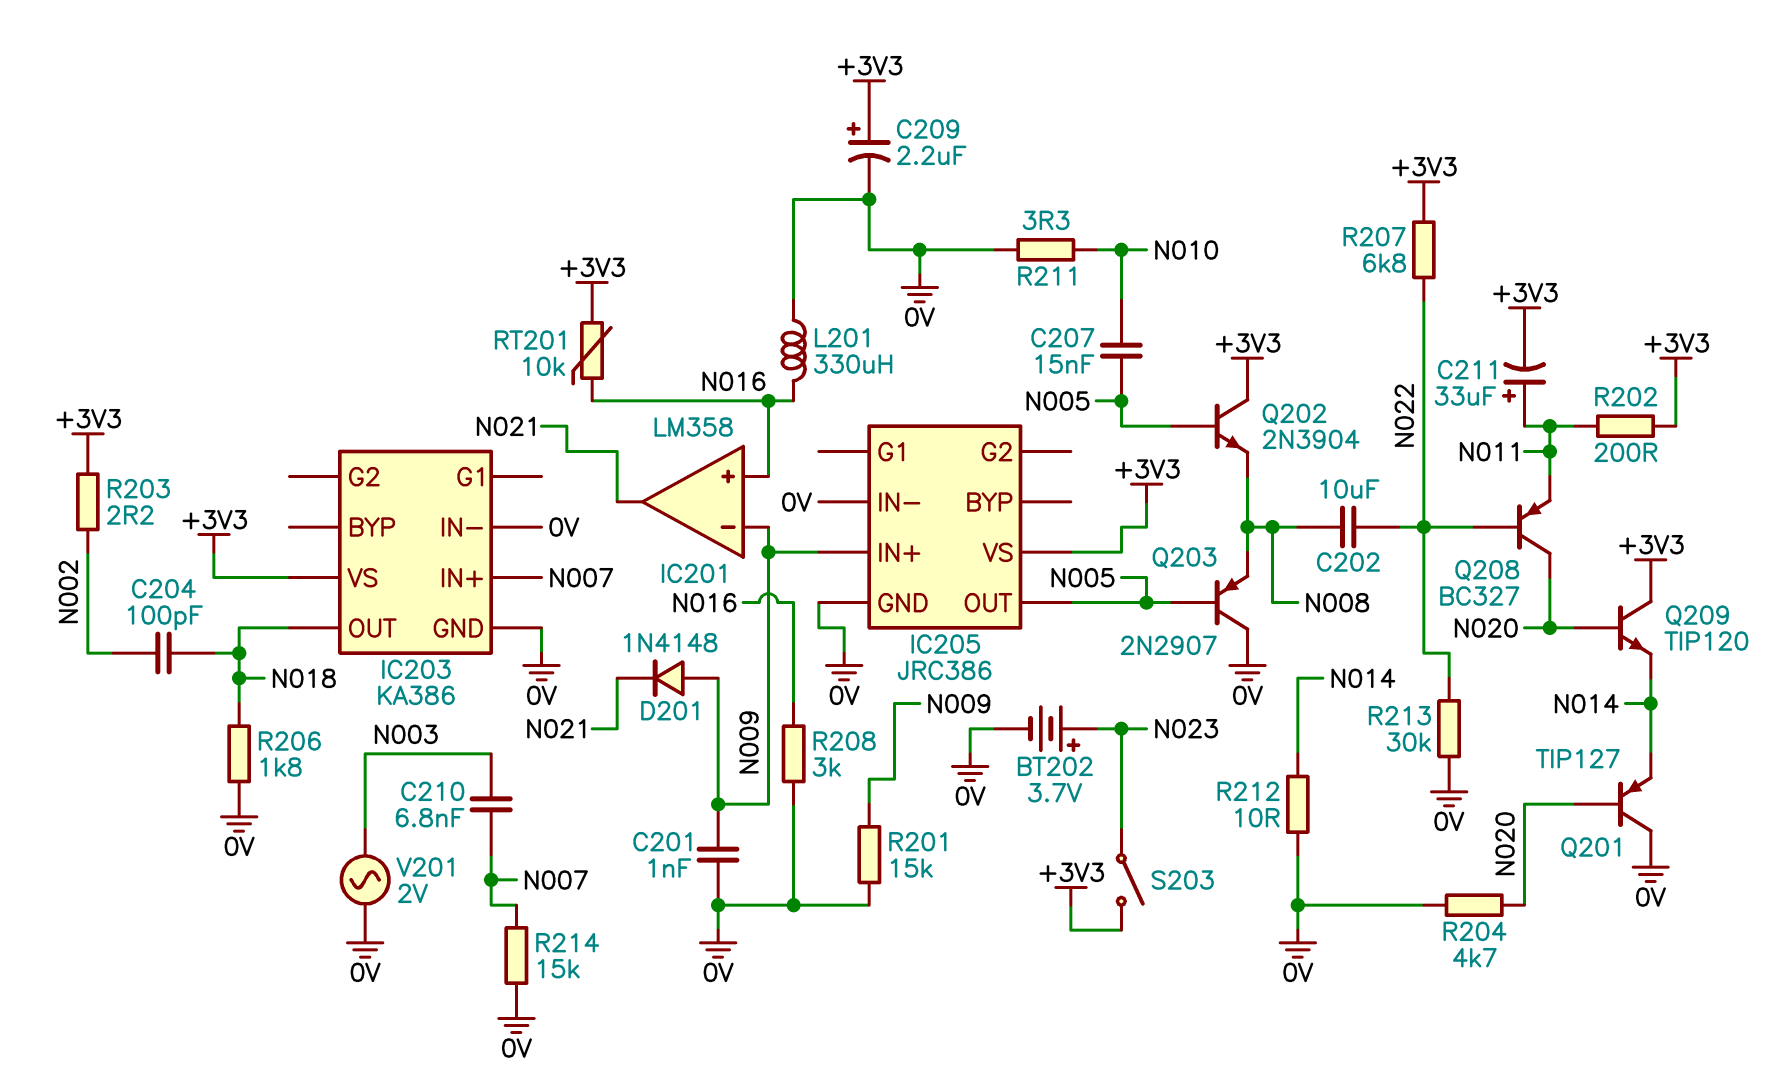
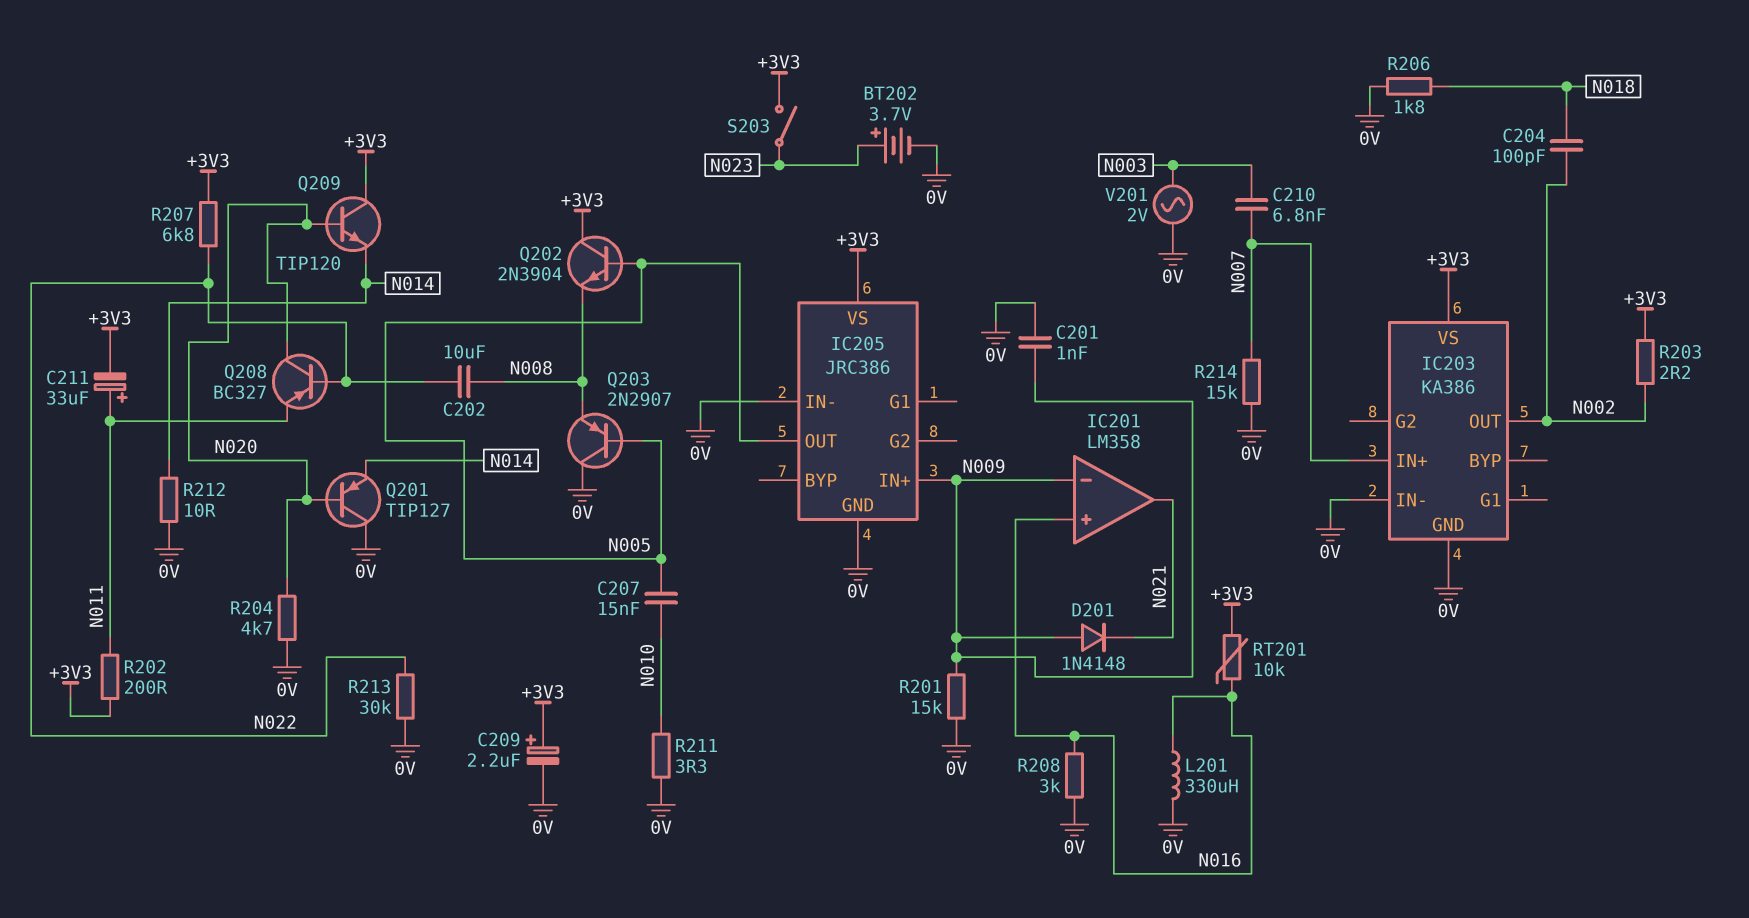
IC203 pin OUT: N018 -> N002

